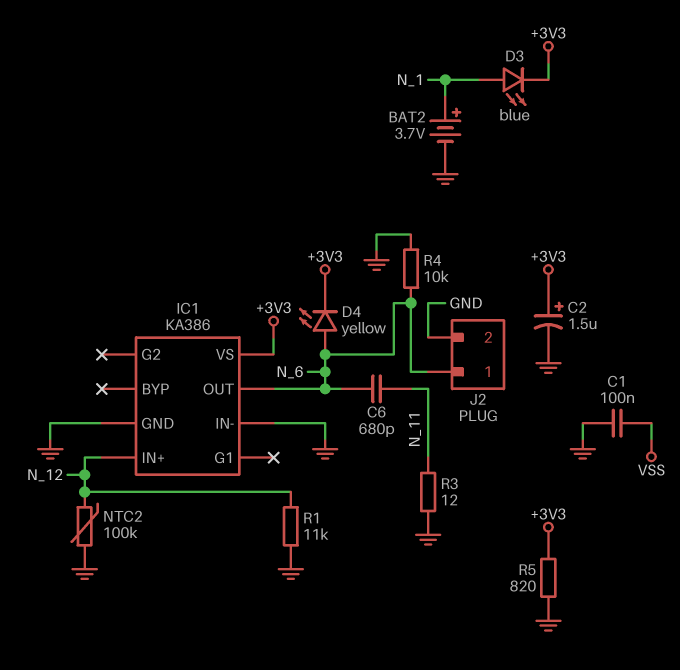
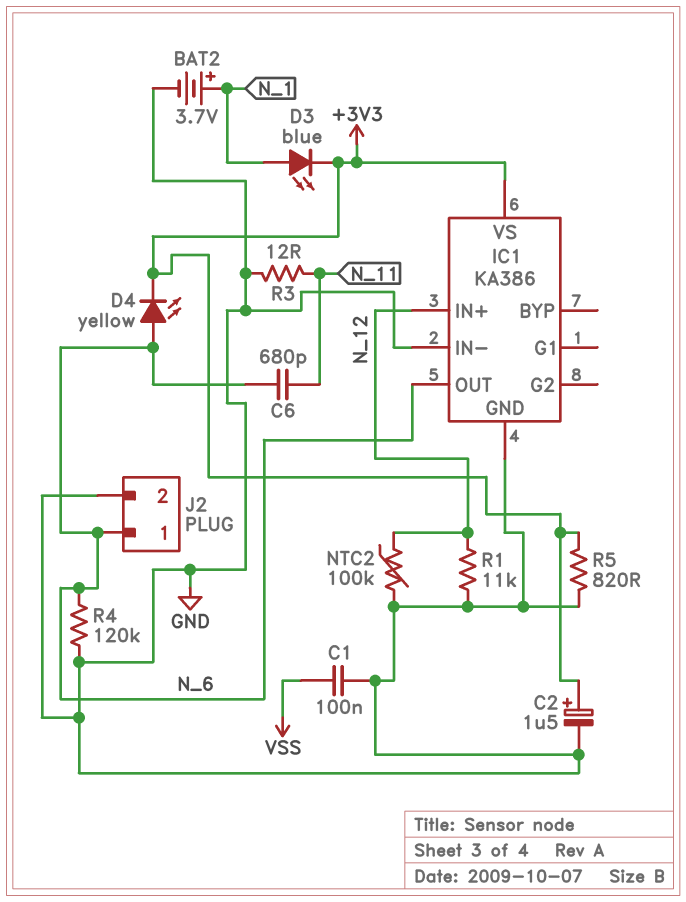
R4: 10k (GND, N_6) -> 120k (GND, N_6)

